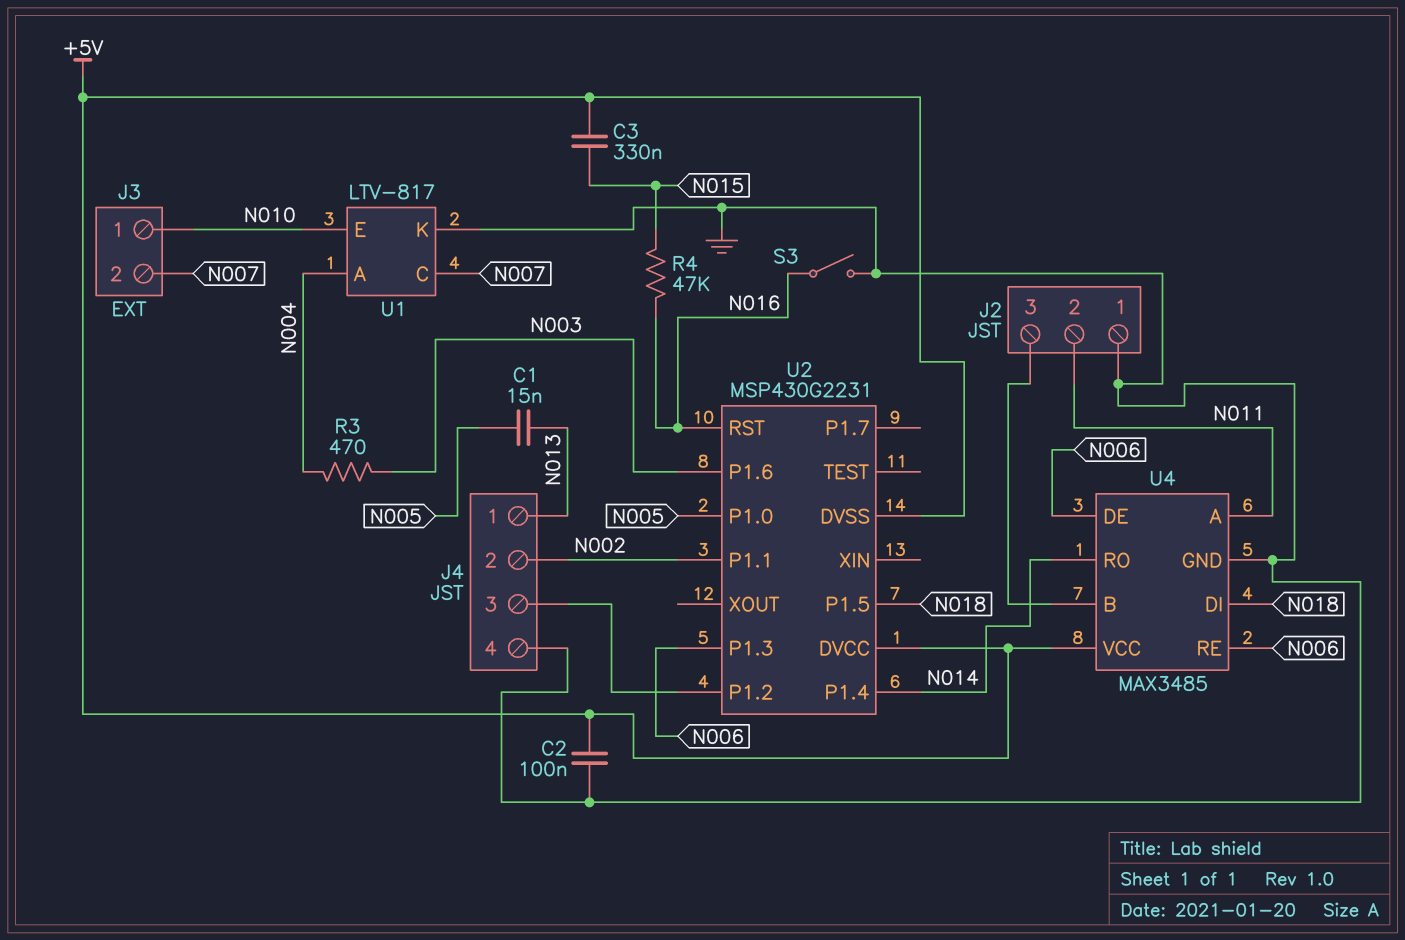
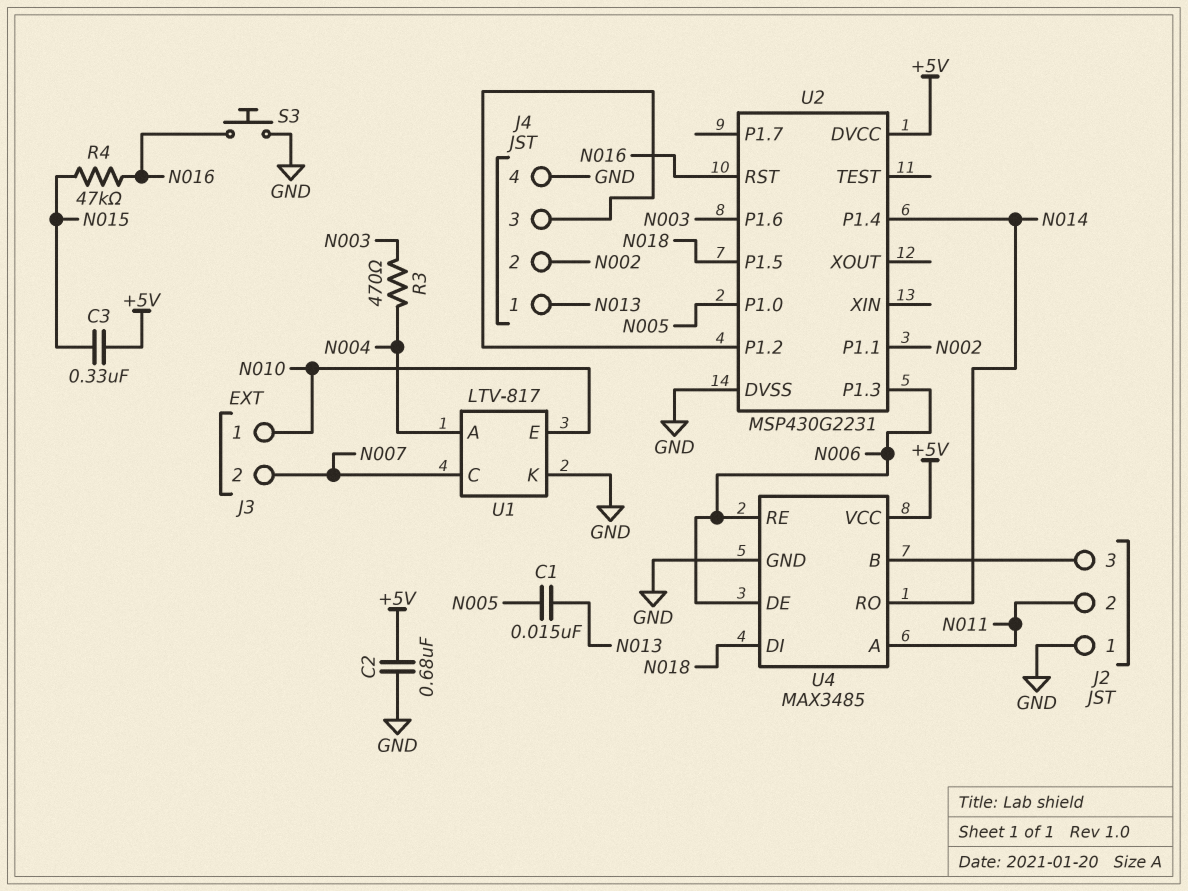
C2: 100nF (+5V, GND) -> 680nF (+5V, GND)
S3: switch (GND, N016) -> button (GND, N016)
U2 pin DVSS: +5V -> GND

